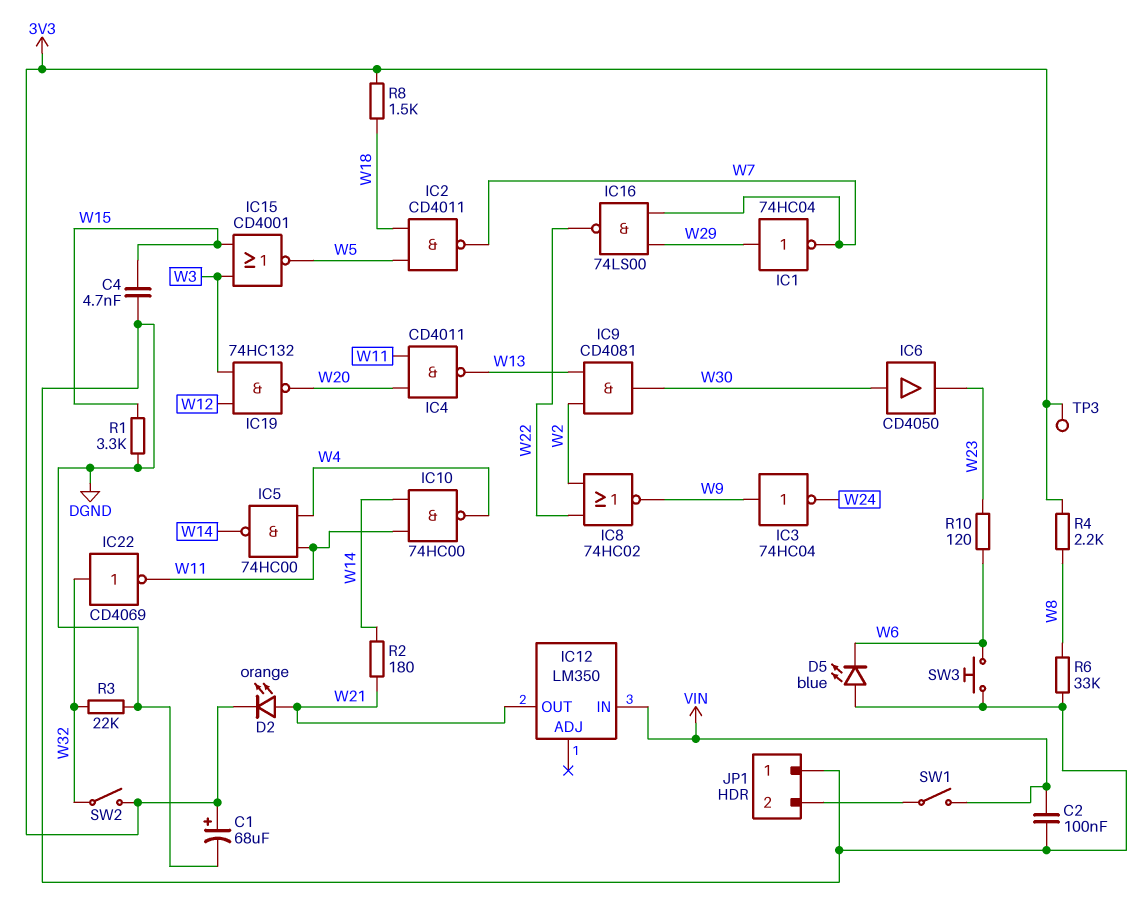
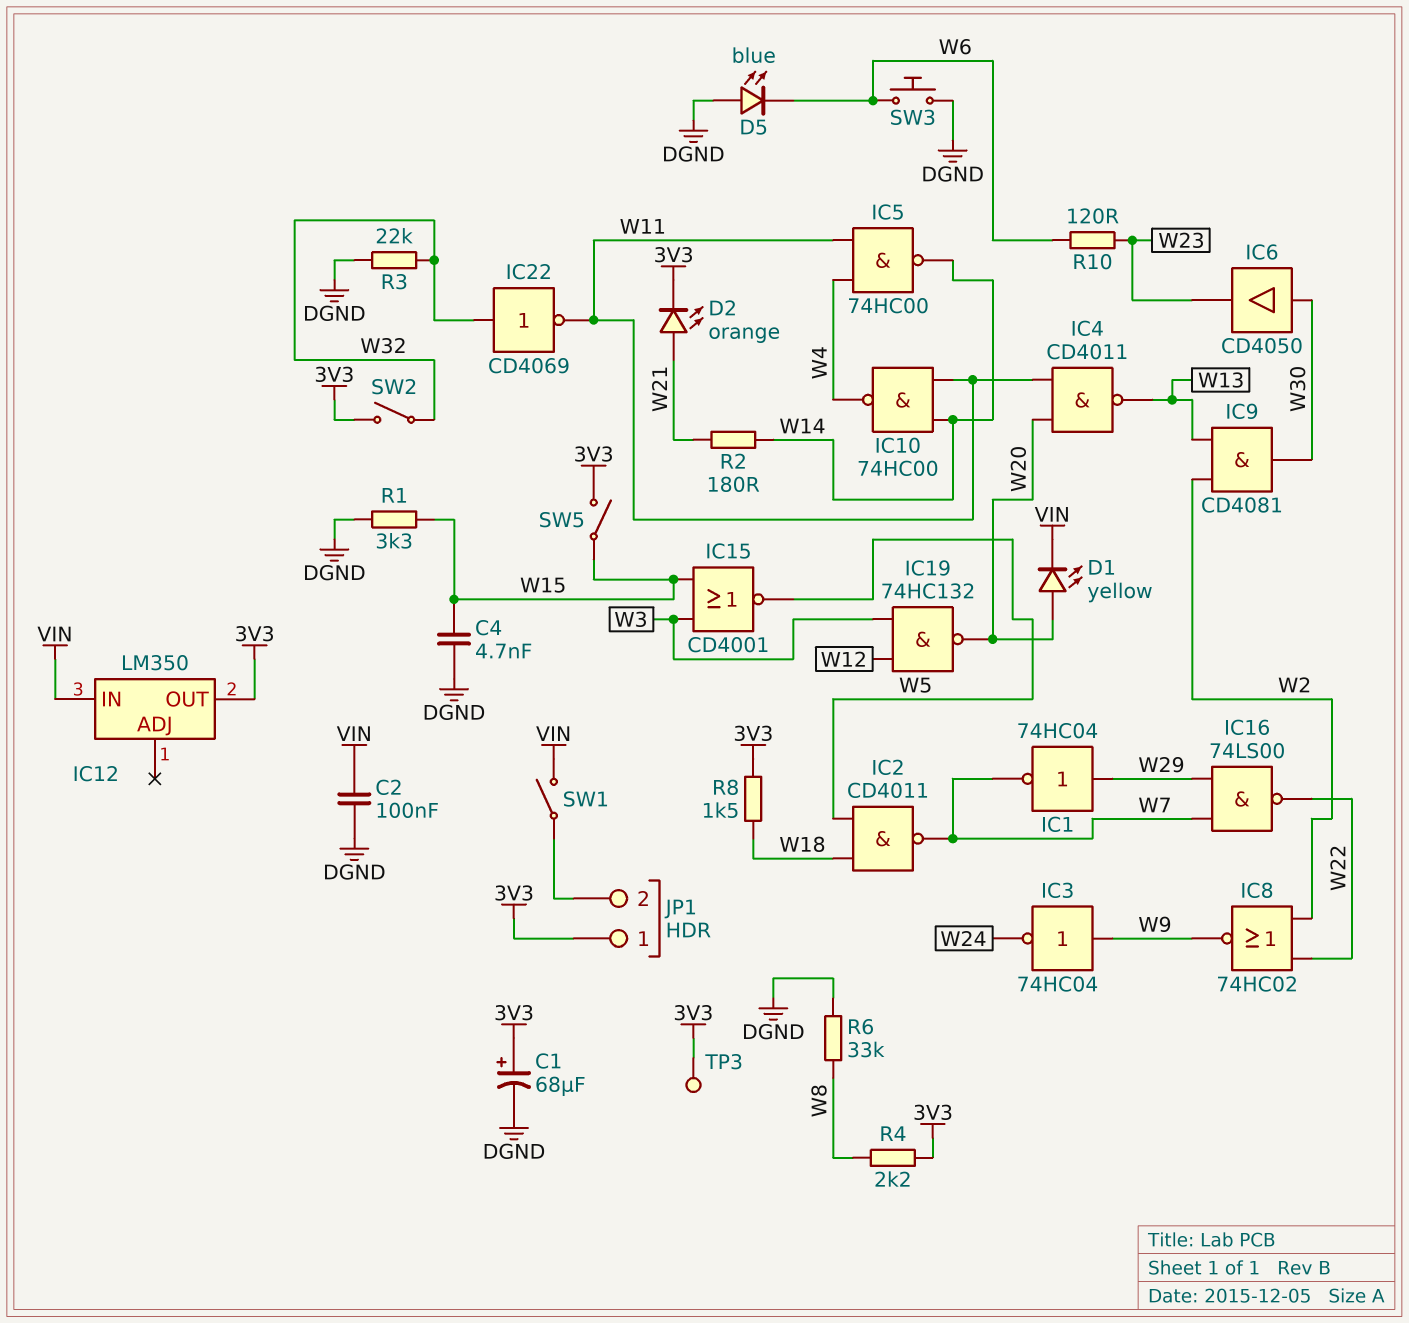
D1: none -> LED yellow (A W20, K VIN)
IC12 pin OUT: W21 -> 3V3
JP1 pin 1: DGND -> 3V3
SW5: none -> switch (3V3, W15)

